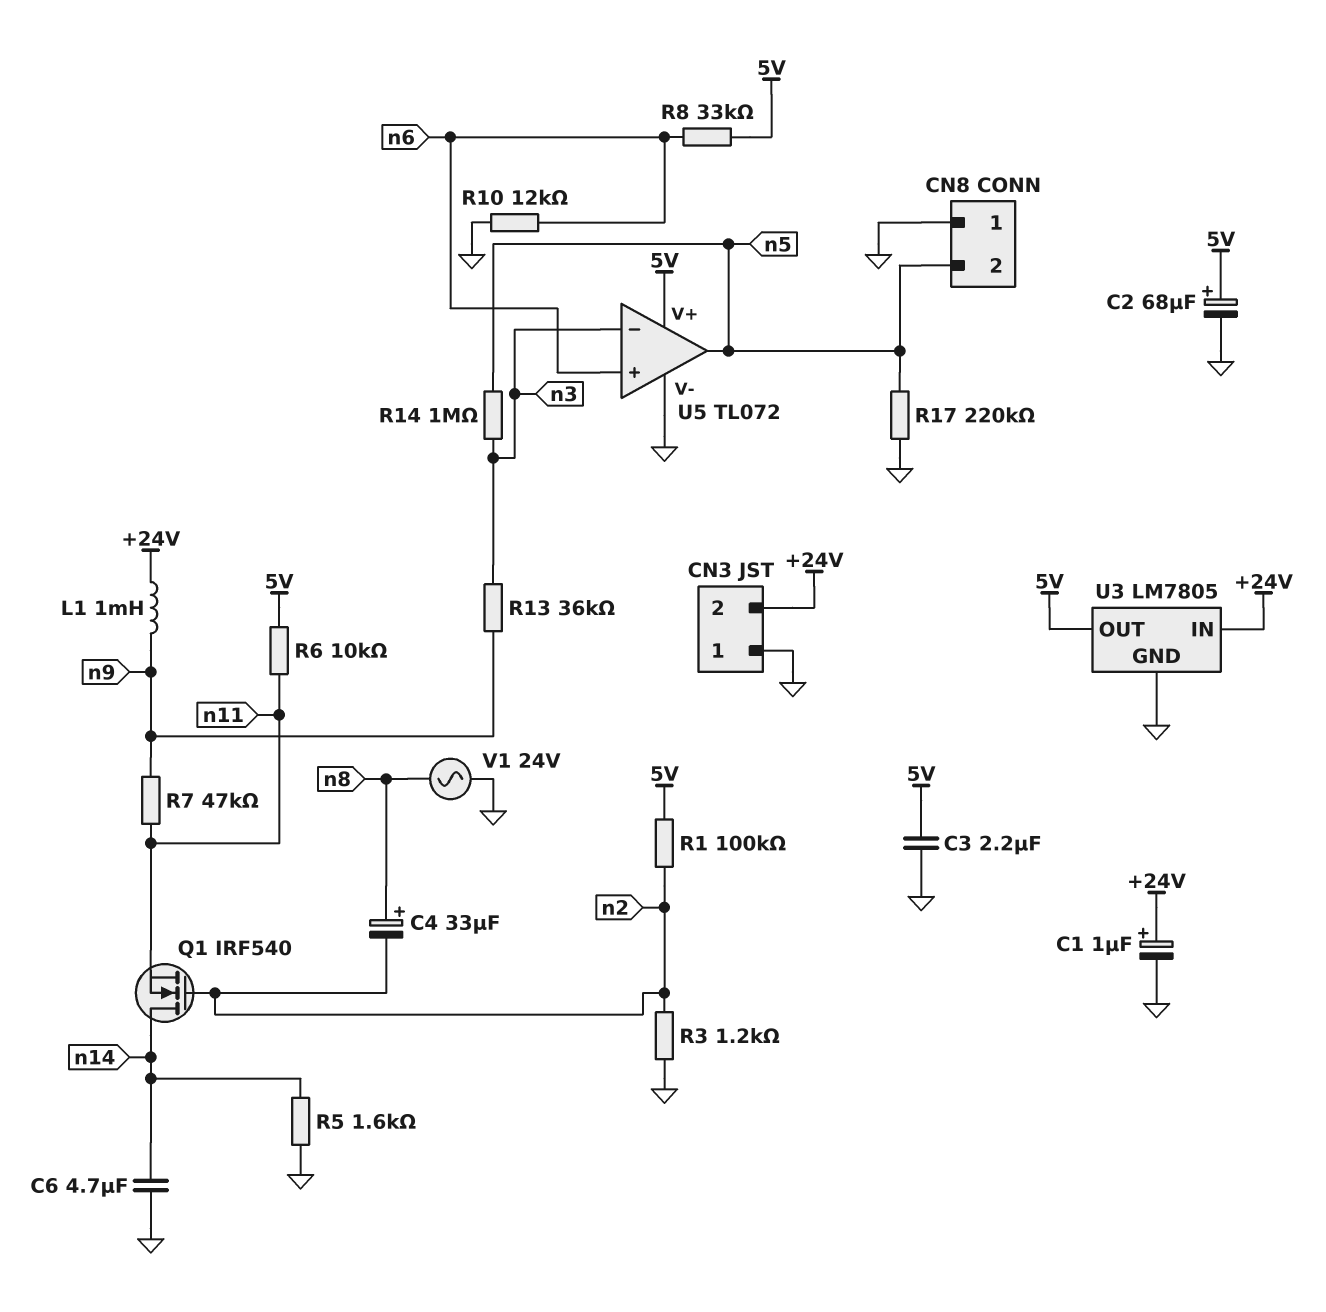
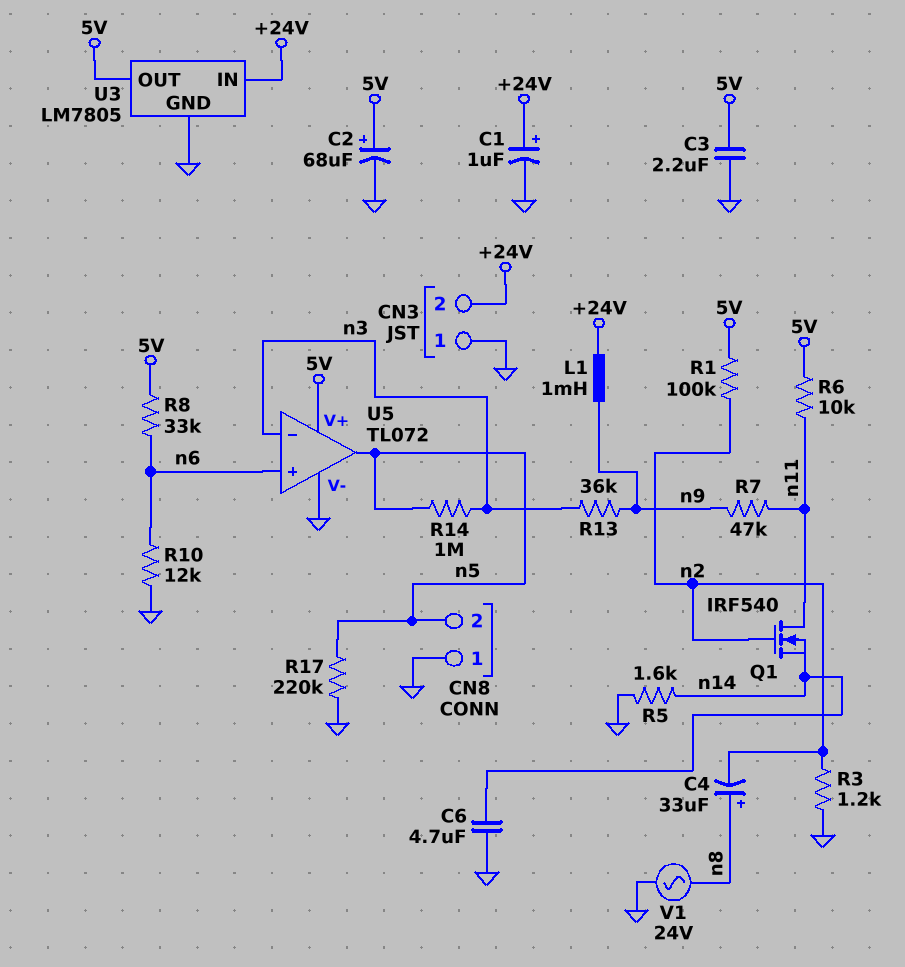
Q1: NMOS IRF540 (G n2, D n14, S n11) -> NMOS IRF540 (G n2, D n11, S n14)

